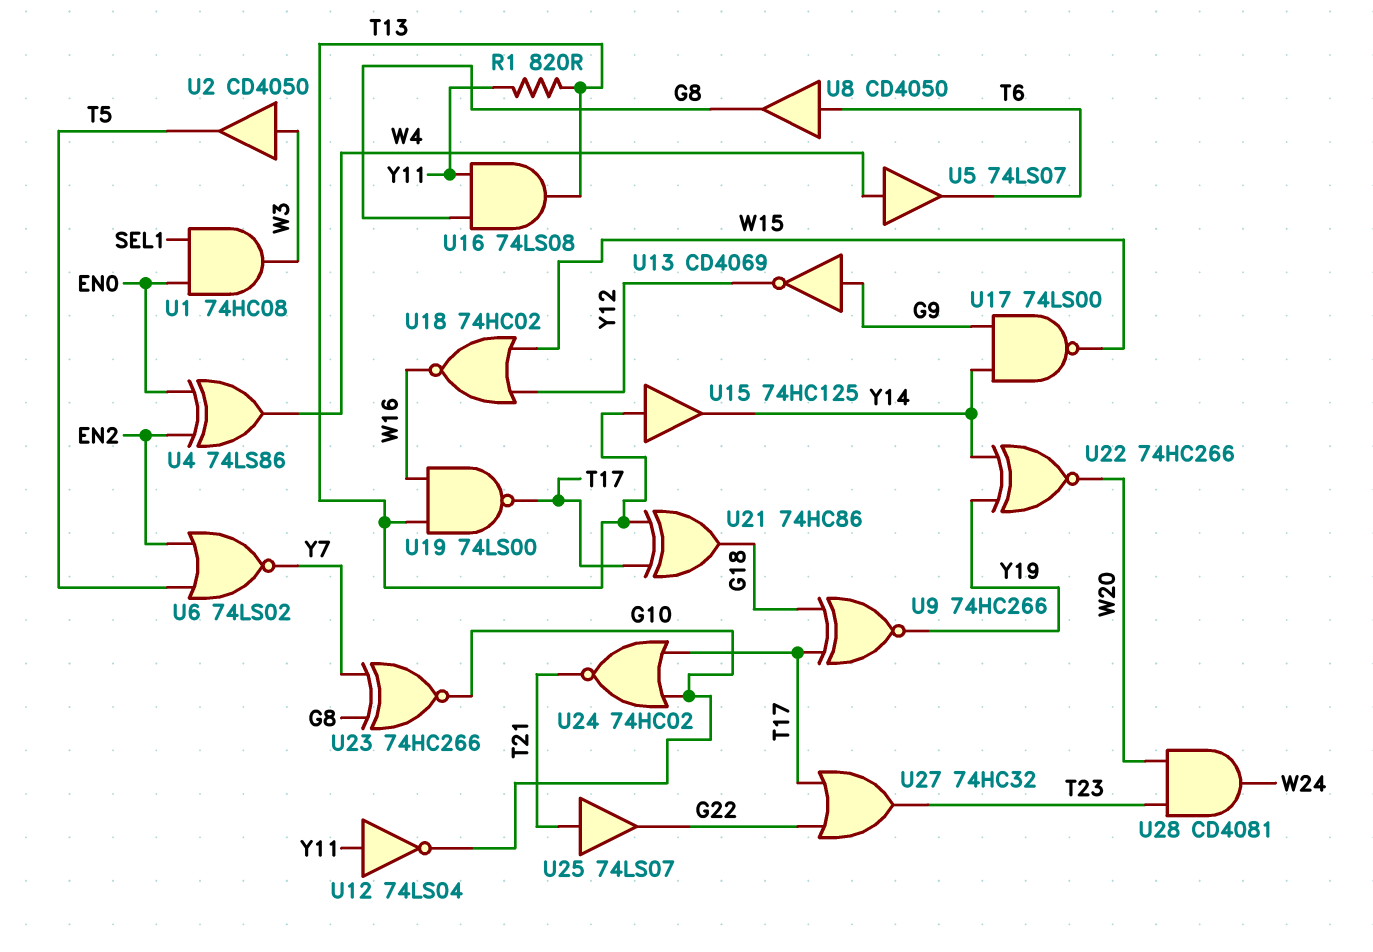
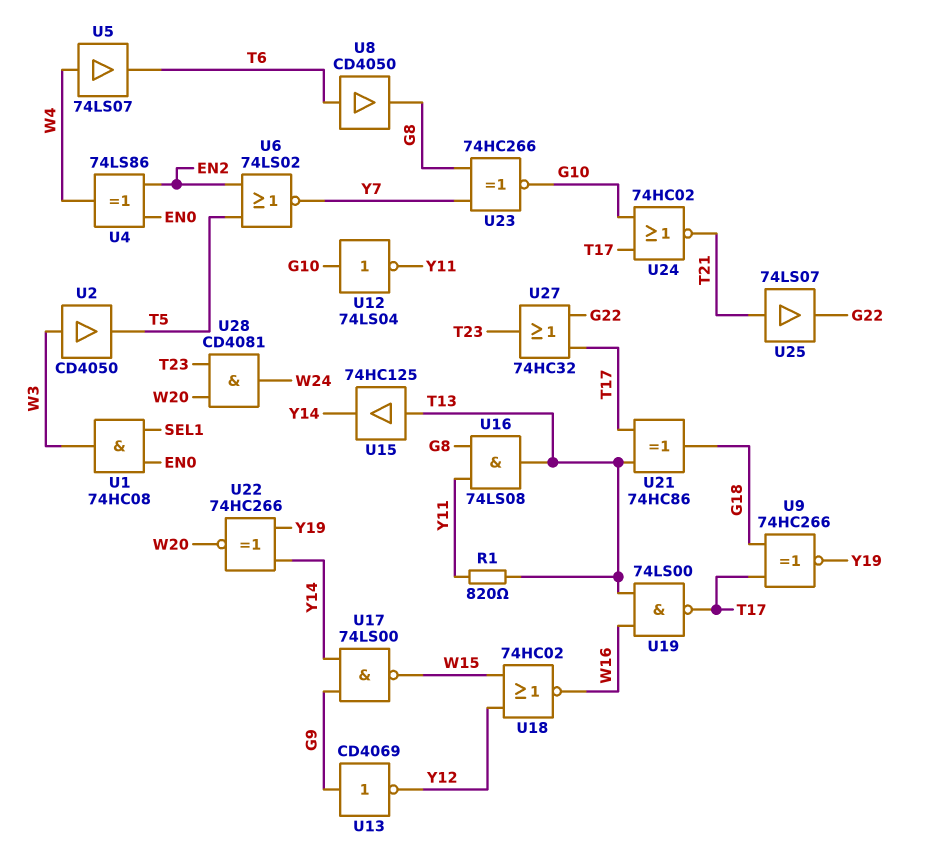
U12: NOT 74LS04 (in Y11, out G10) -> NOT 74LS04 (in G10, out Y11)

